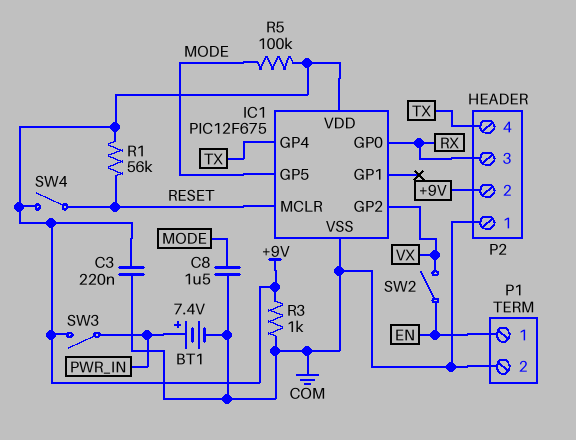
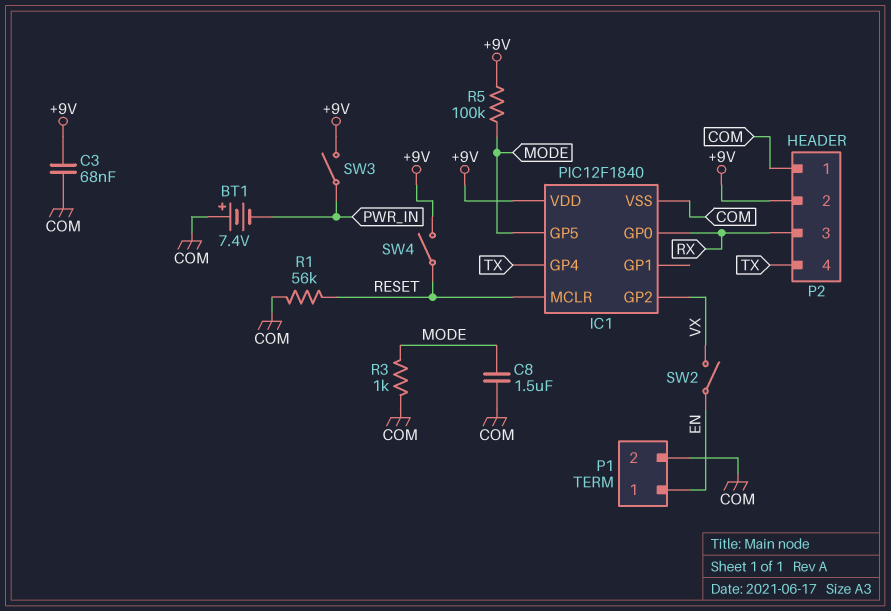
BT1: 7.4V (plus PWR_IN, minus COM) -> 7.4V (plus COM, minus PWR_IN)
C3: 220nF (+9V, COM) -> 68nF (+9V, COM)
IC1: PIC12F675 -> PIC12F1840
R1: 56k (+9V, RESET) -> 56k (COM, RESET)
R3: 1k (+9V, COM) -> 1k (COM, MODE)

